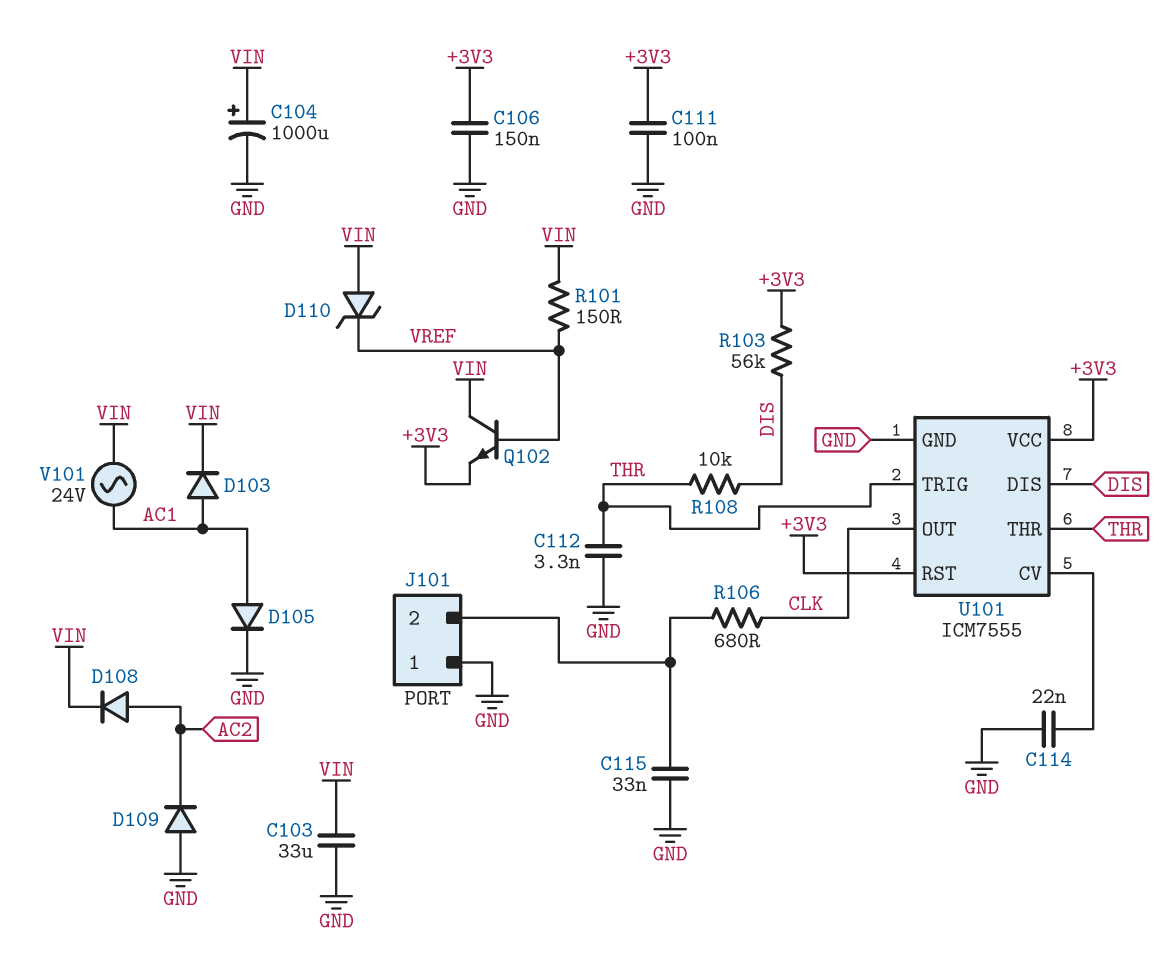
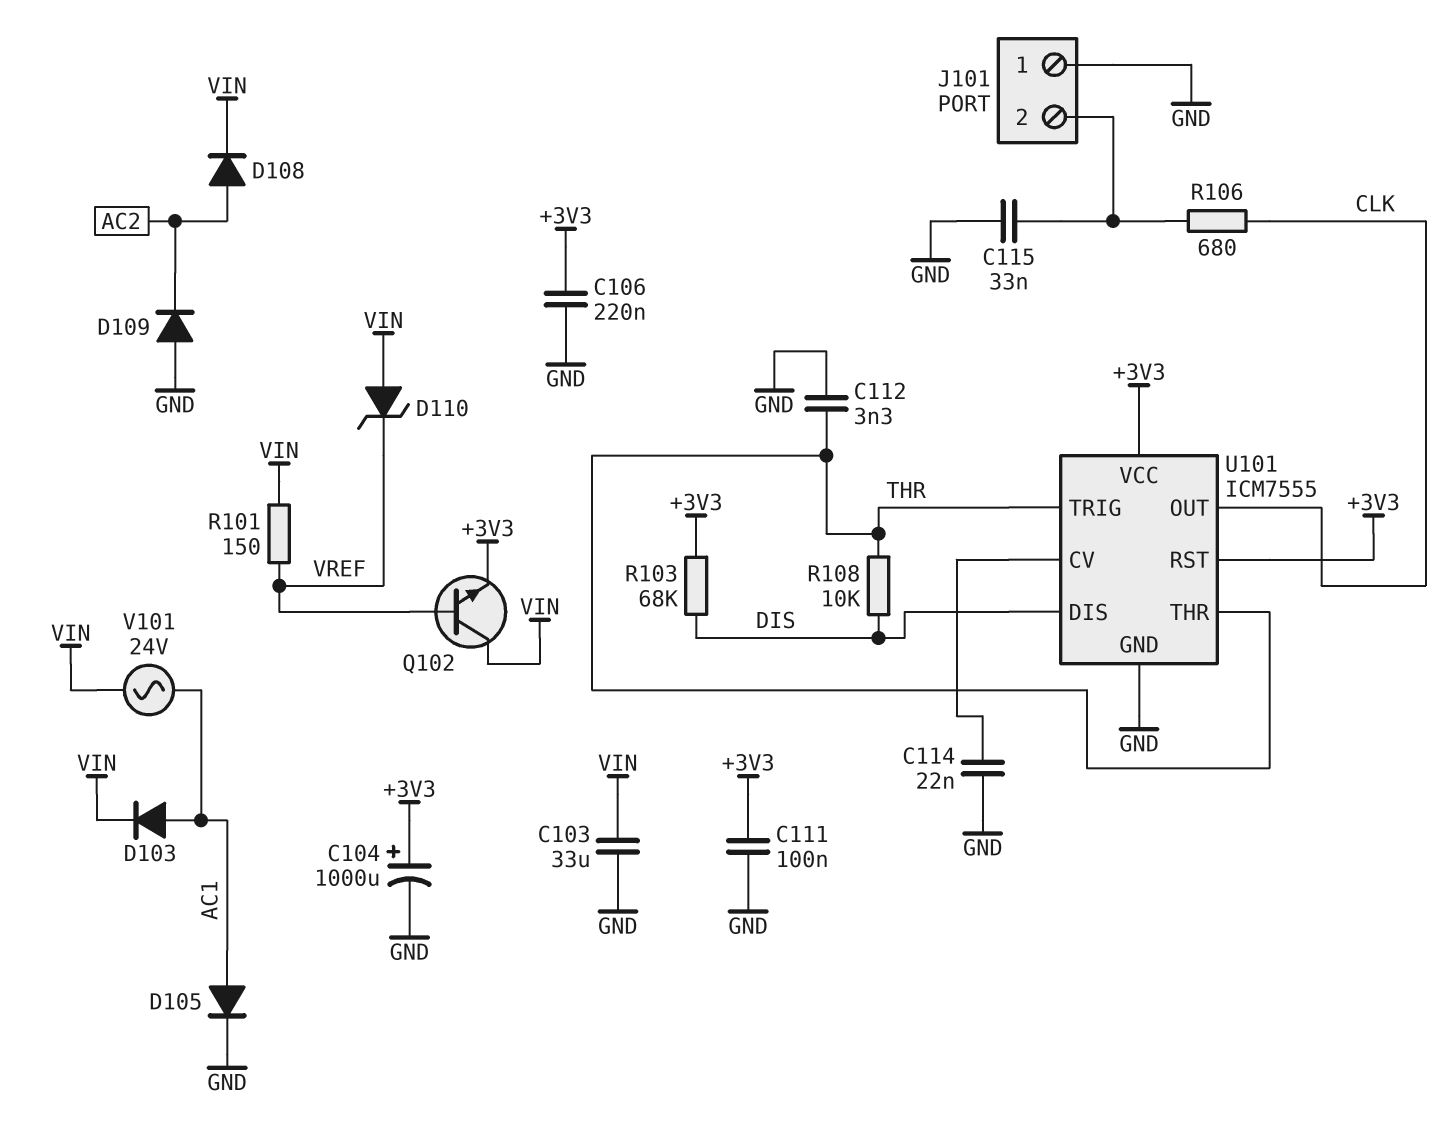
C104: 1000uF (plus VIN, minus GND) -> 1000uF (plus +3V3, minus GND)
C106: 150nF (+3V3, GND) -> 220nF (+3V3, GND)
R103: 56k (+3V3, DIS) -> 68k (+3V3, DIS)

